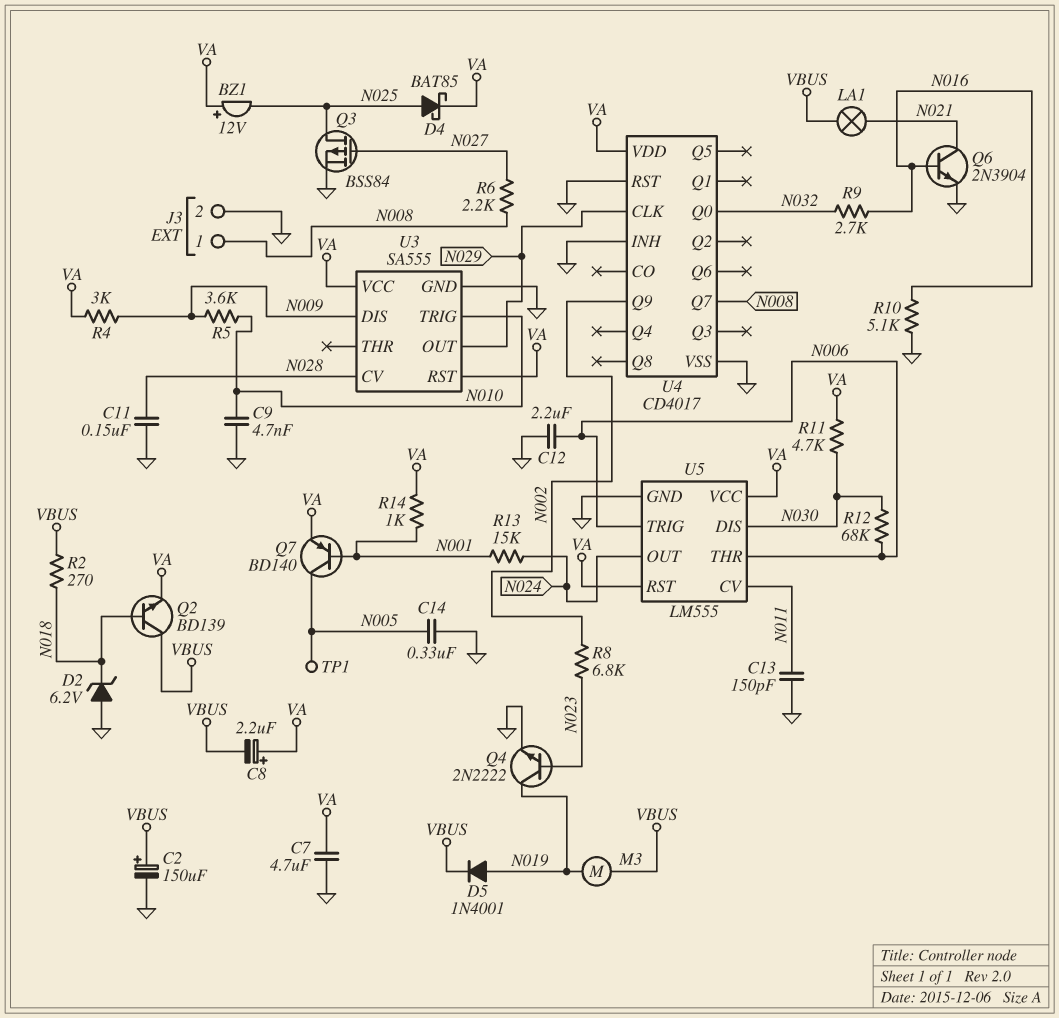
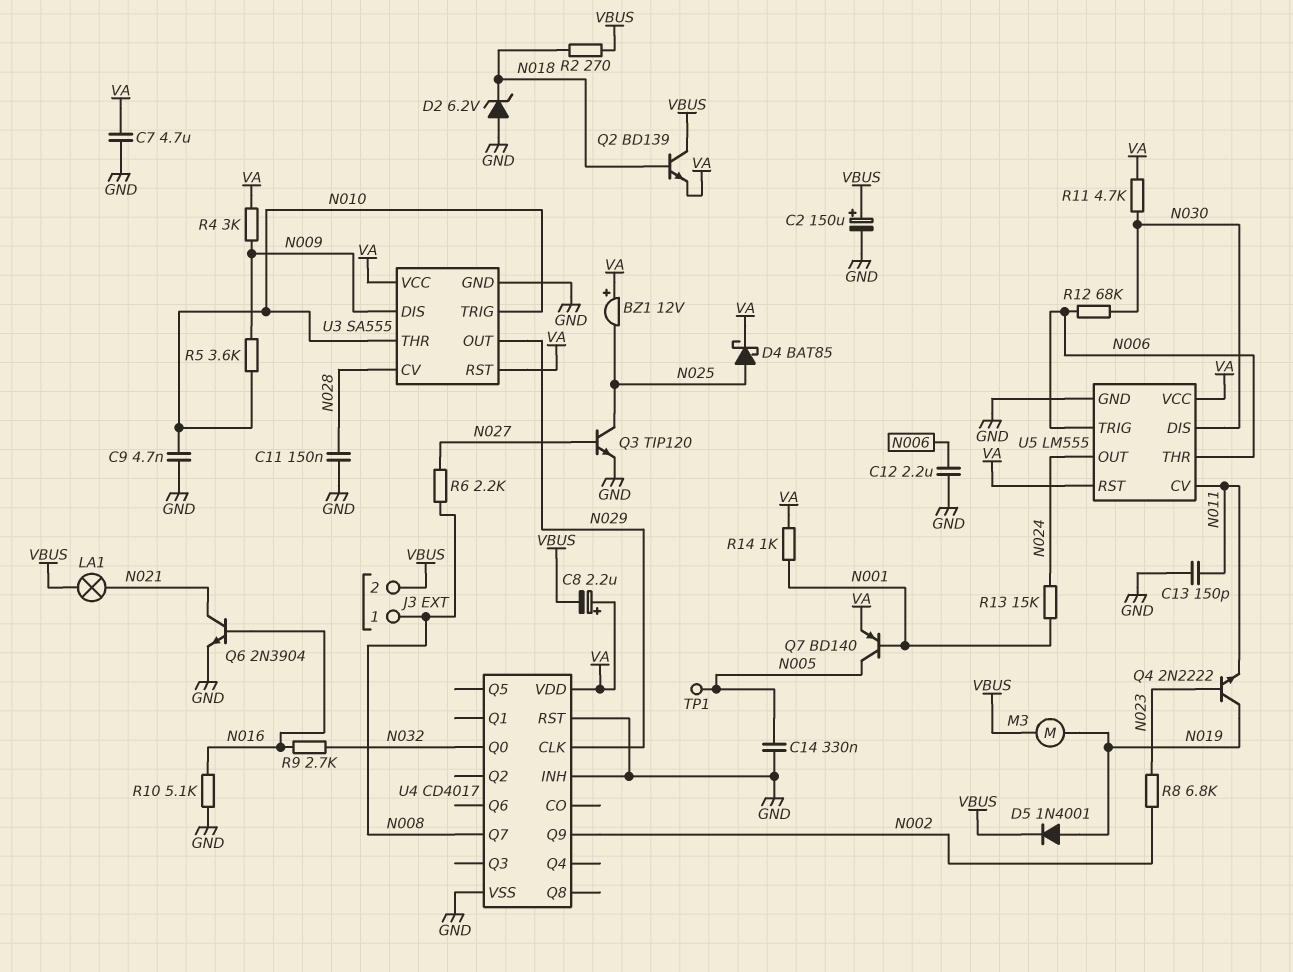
J3 pin 2: GND -> VBUS
Q3: PMOS BSS84 (G N027, D N025, S GND) -> NPN TIP120 (B N027, C N025, E GND)
Q4: NPN 2N2222 (B N023, C N019, E GND) -> NPN 2N2222 (B N023, C N019, E N011)
U3 pin THR: none -> N010

